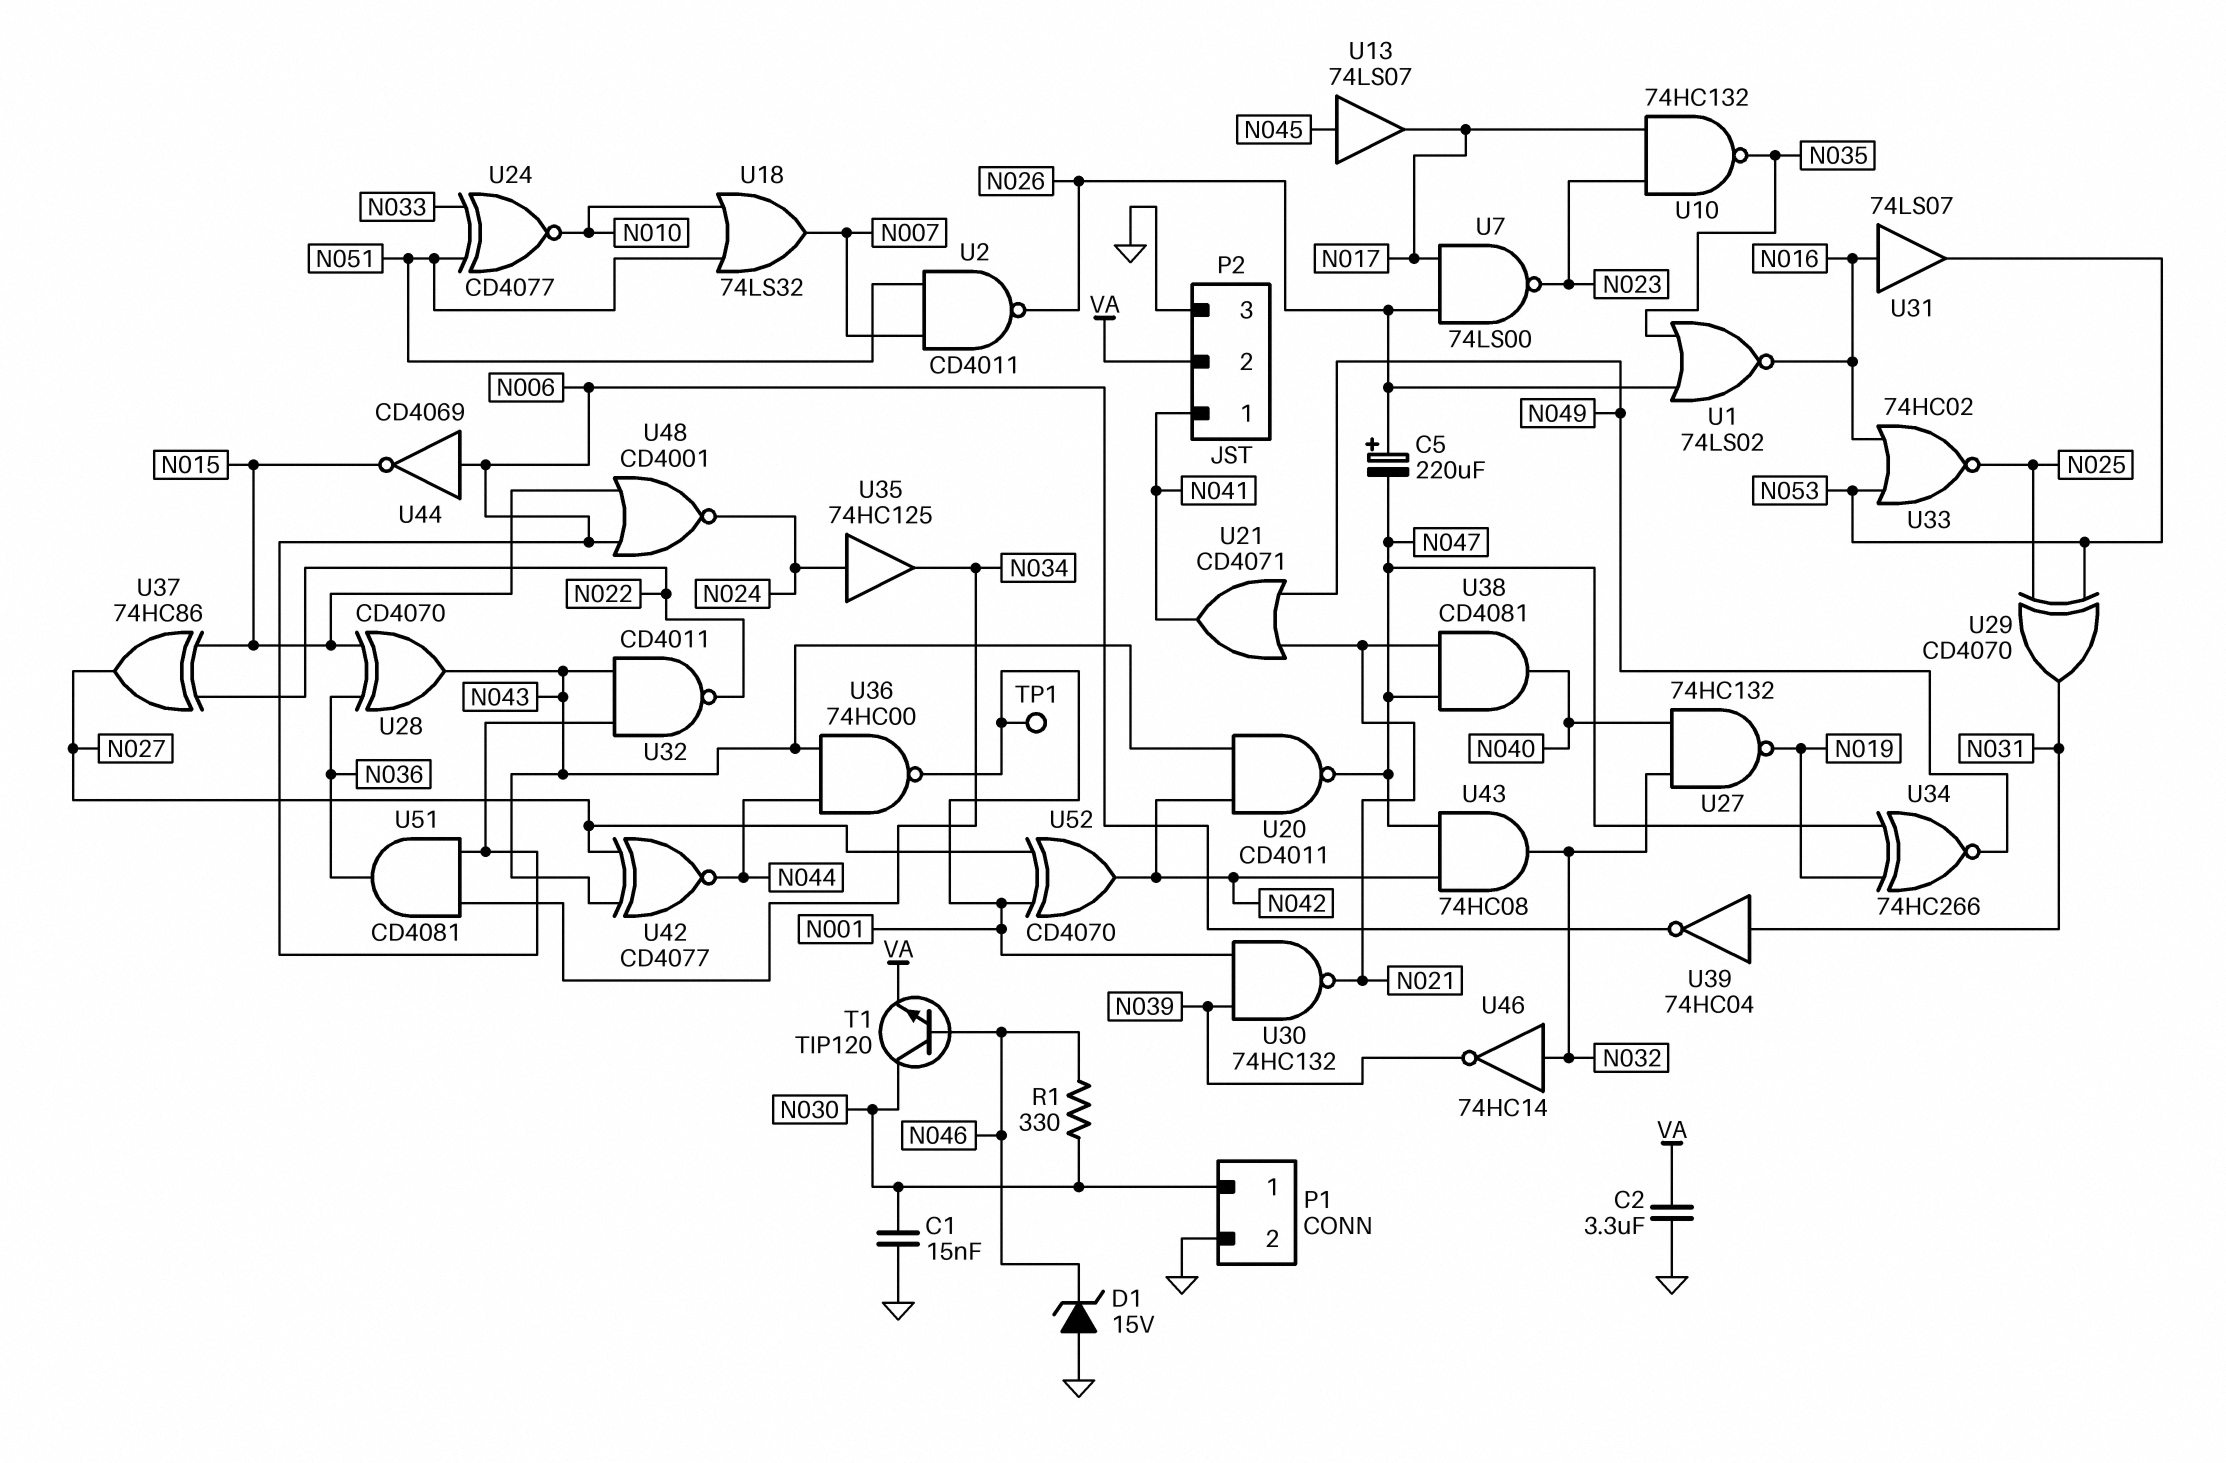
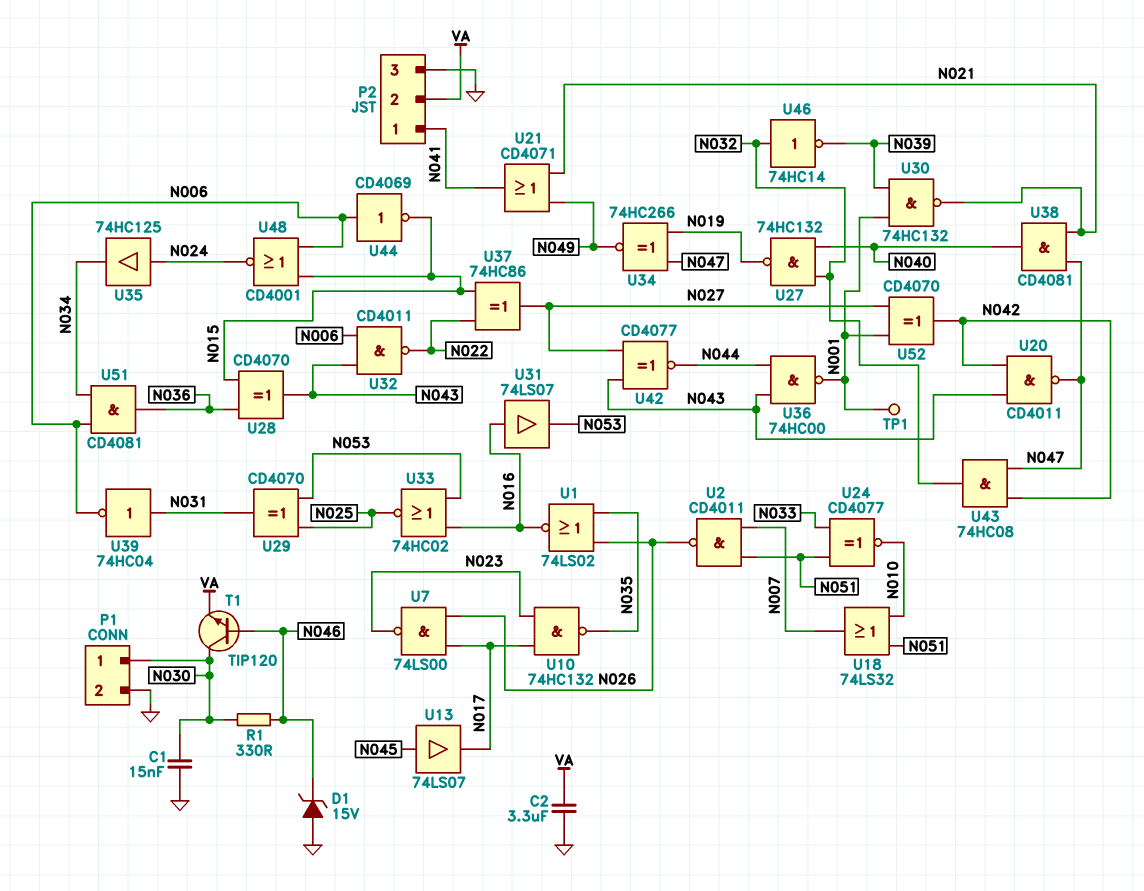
C5: 220uF (plus N026, minus N047) -> none

